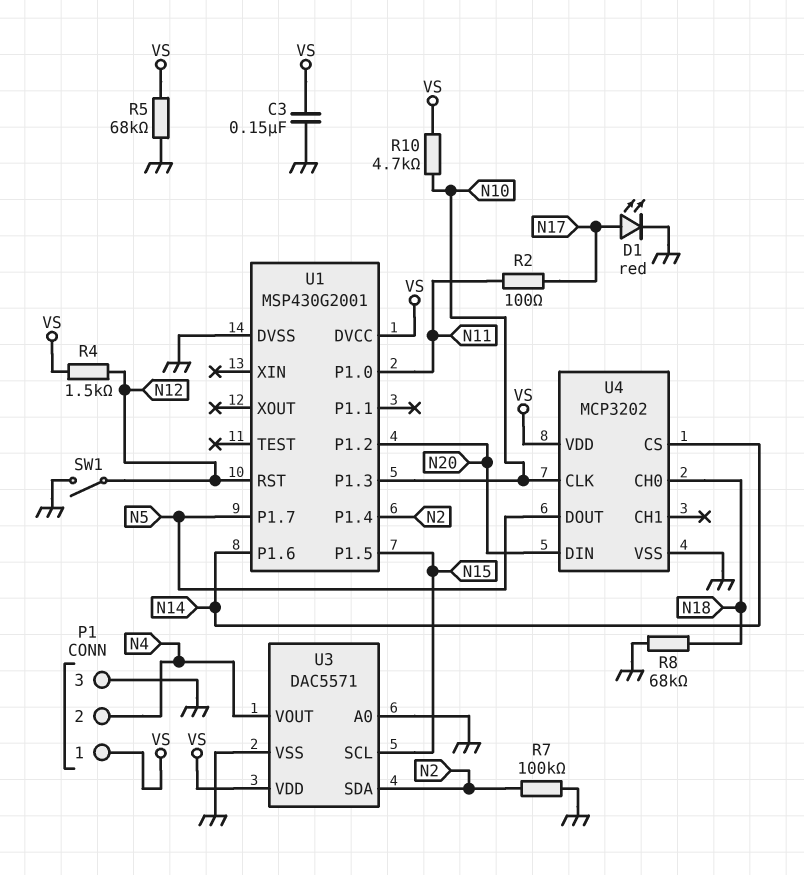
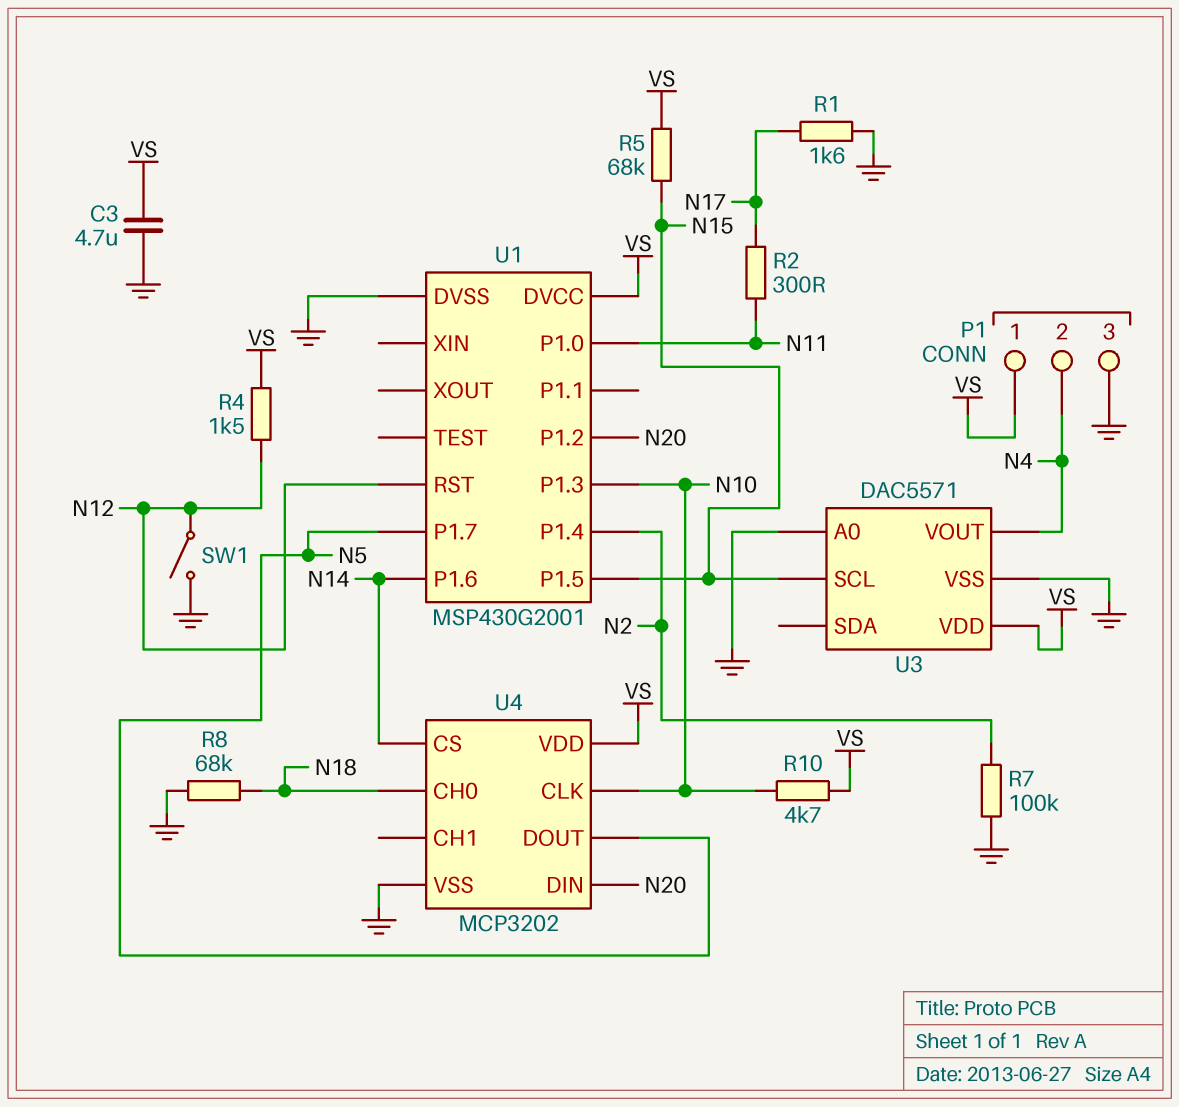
C3: 150nF (GND, VS) -> 4.7uF (GND, VS)
D1: LED red (A N17, K GND) -> none
R1: none -> 1.6k (GND, N17)
R2: 100 (N11, N17) -> 300 (N11, N17)
R5: 68k (GND, VS) -> 68k (N15, VS)
U3 pin SDA: N2 -> none

